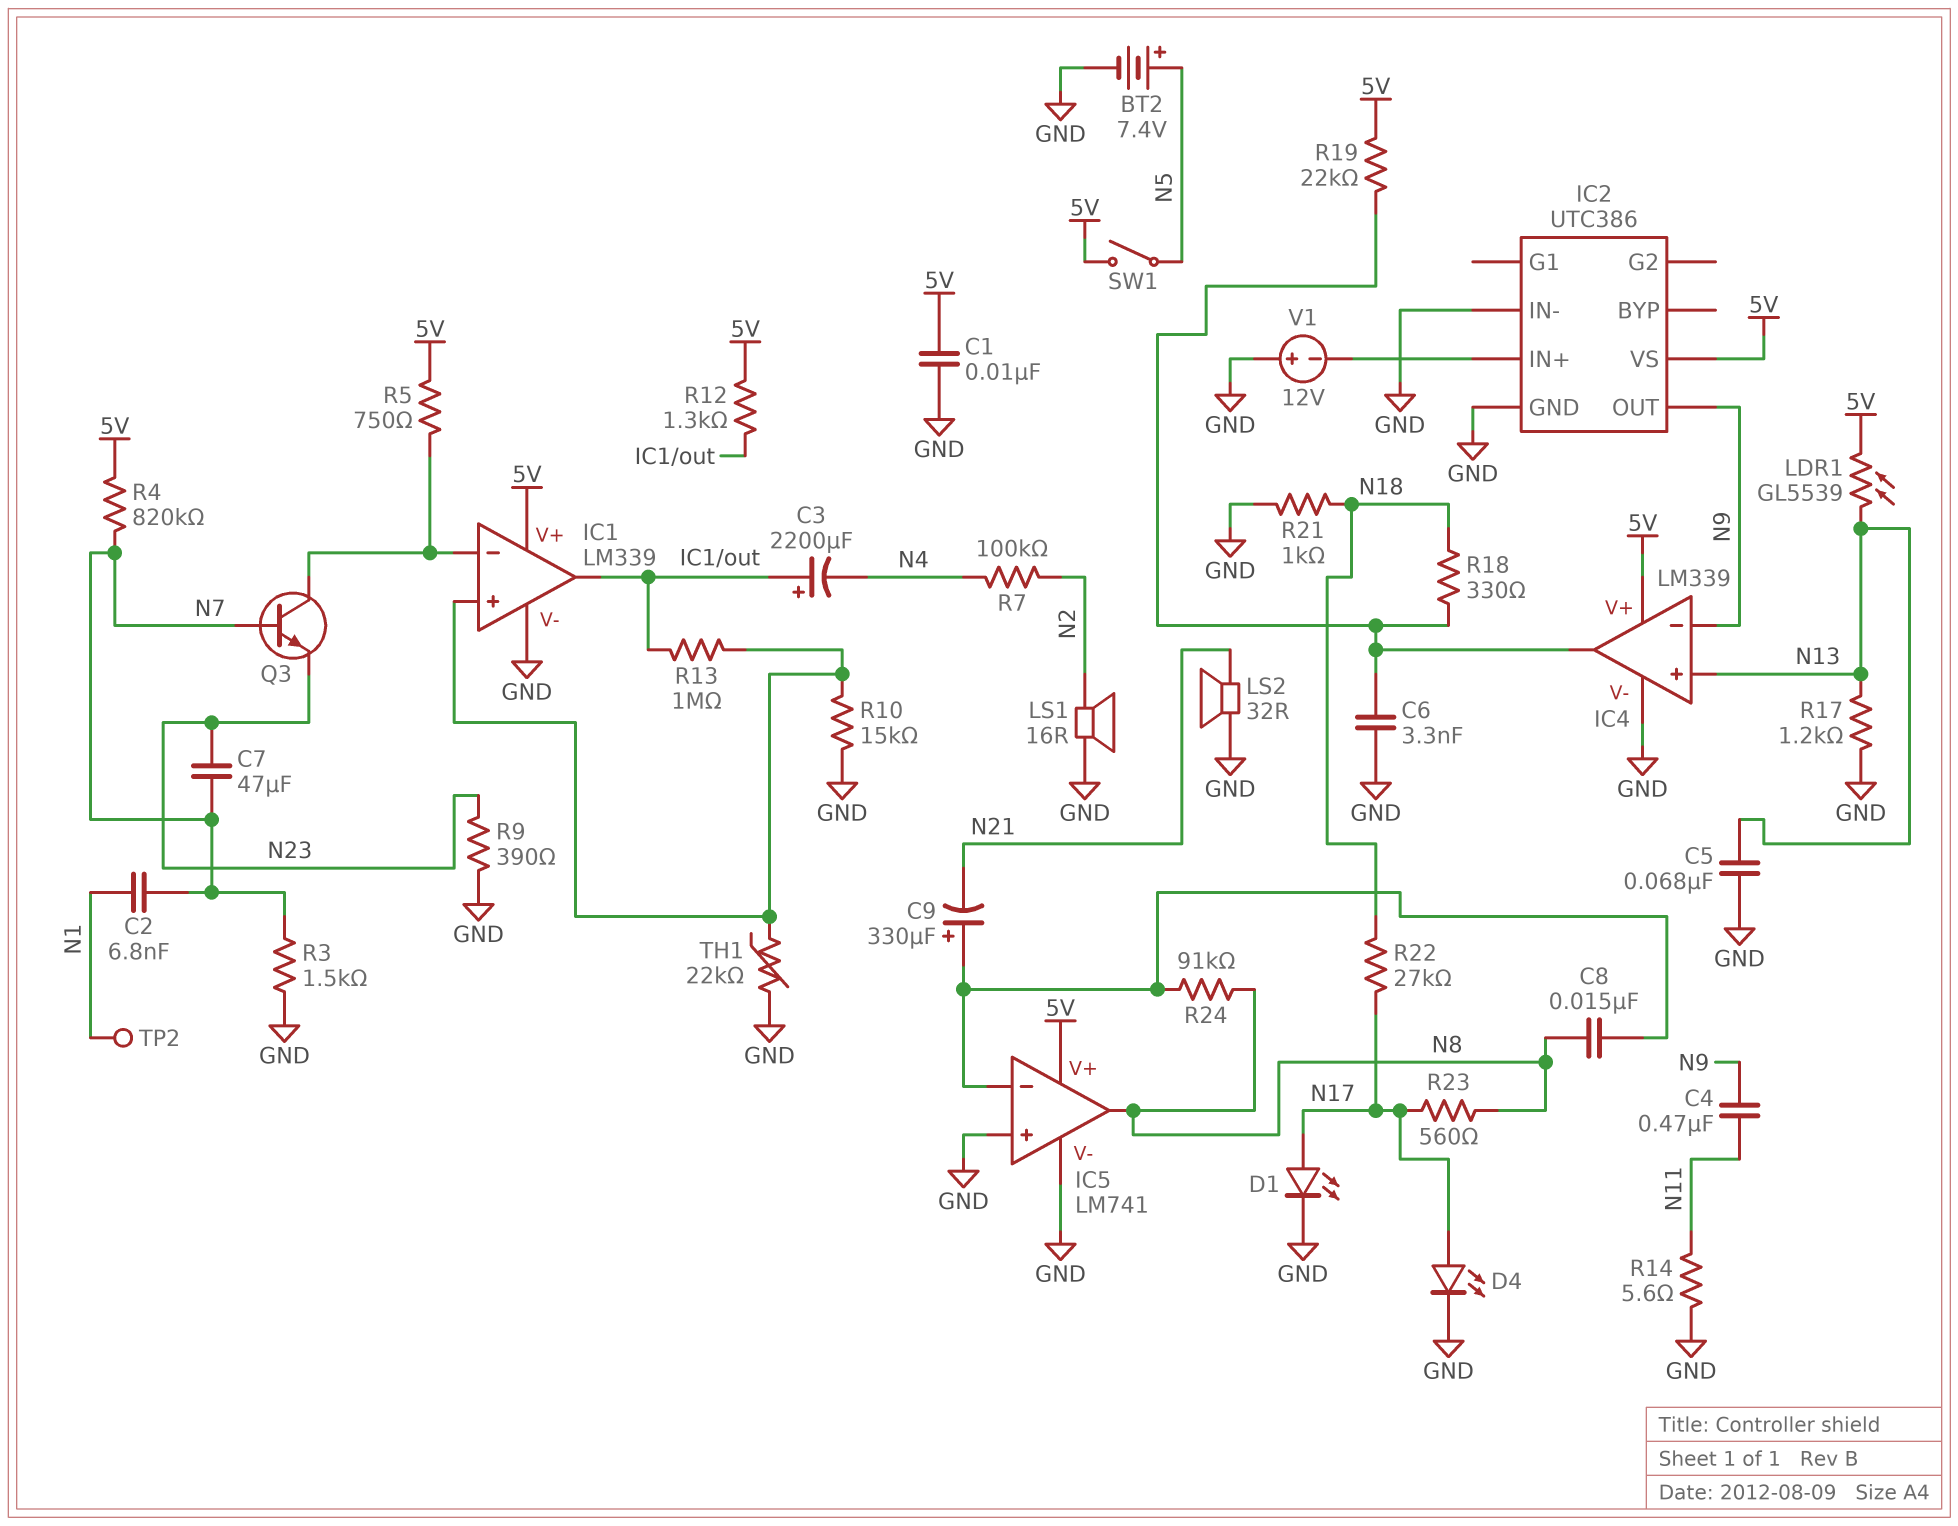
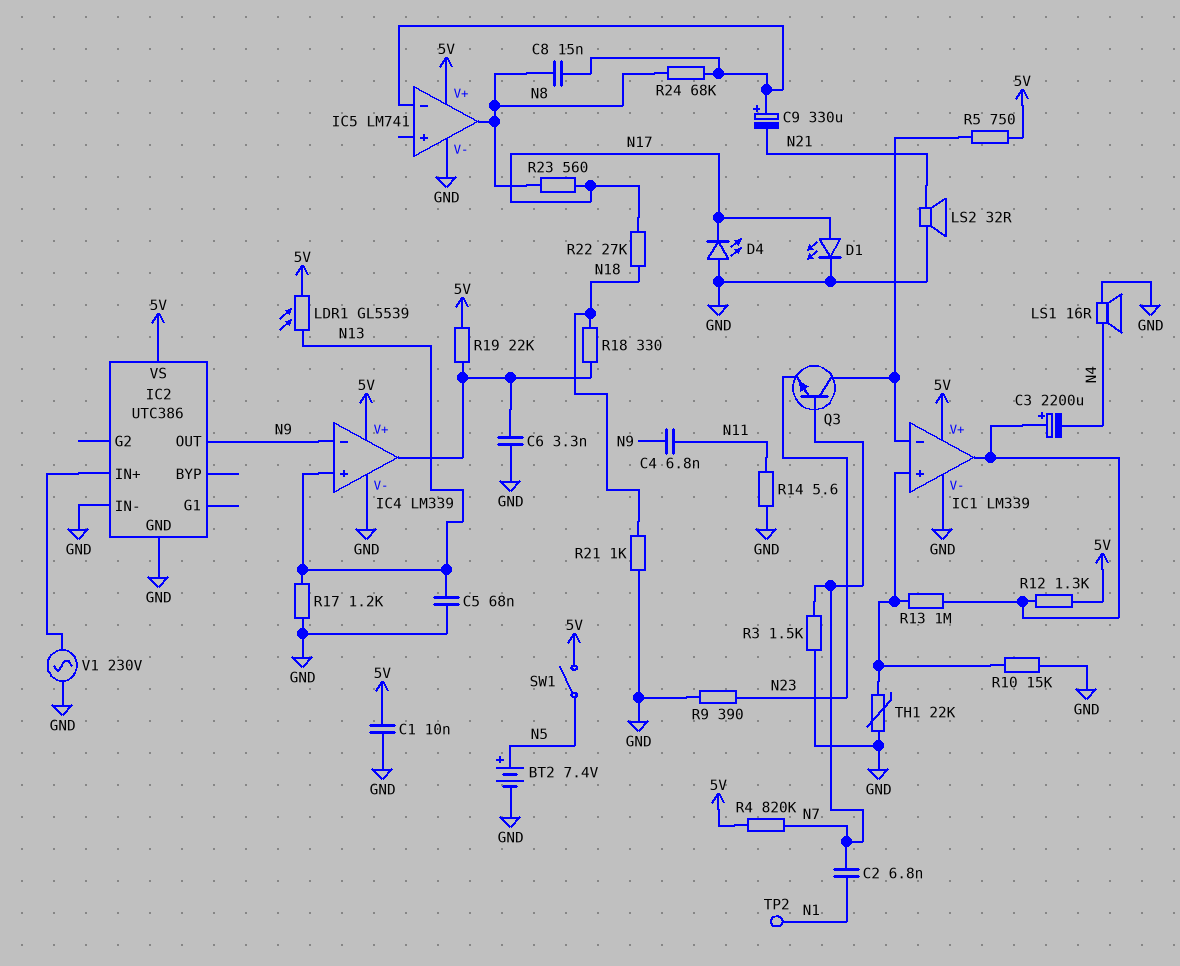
C4: 470nF (N9, N11) -> 6.8nF (N9, N11)
C7: 47uF (N7, N23) -> none
D4: LED (A N17, K GND) -> LED (A GND, K N17)
IC5 pin in+: GND -> none
LS1: speaker 16R (GND, N2) -> speaker 16R (GND, N4)
R7: 100k (N2, N4) -> none
R24: 91k (IC5/in-, N8) -> 68k (IC5/in-, N8)
V1: 12V (plus GND, minus IC2/IN+) -> AC 230V (GND, IC2/IN+)

